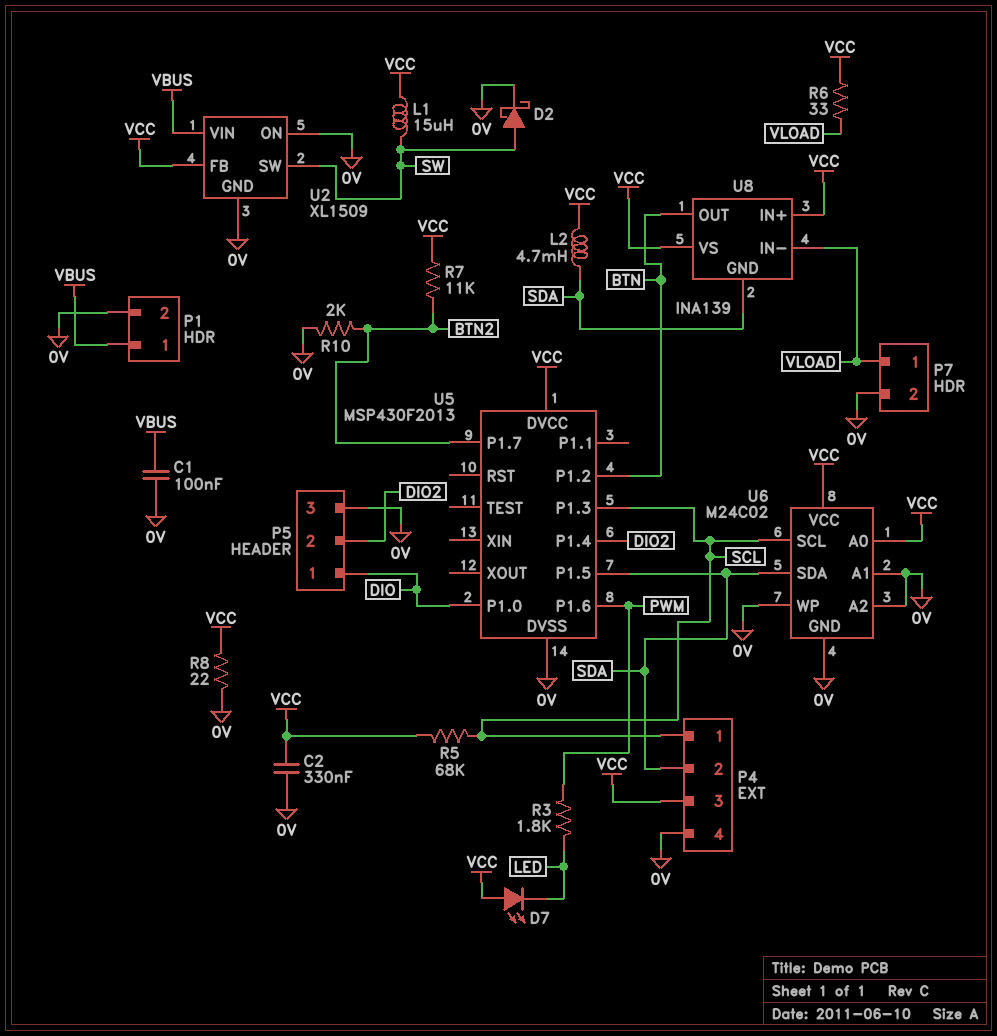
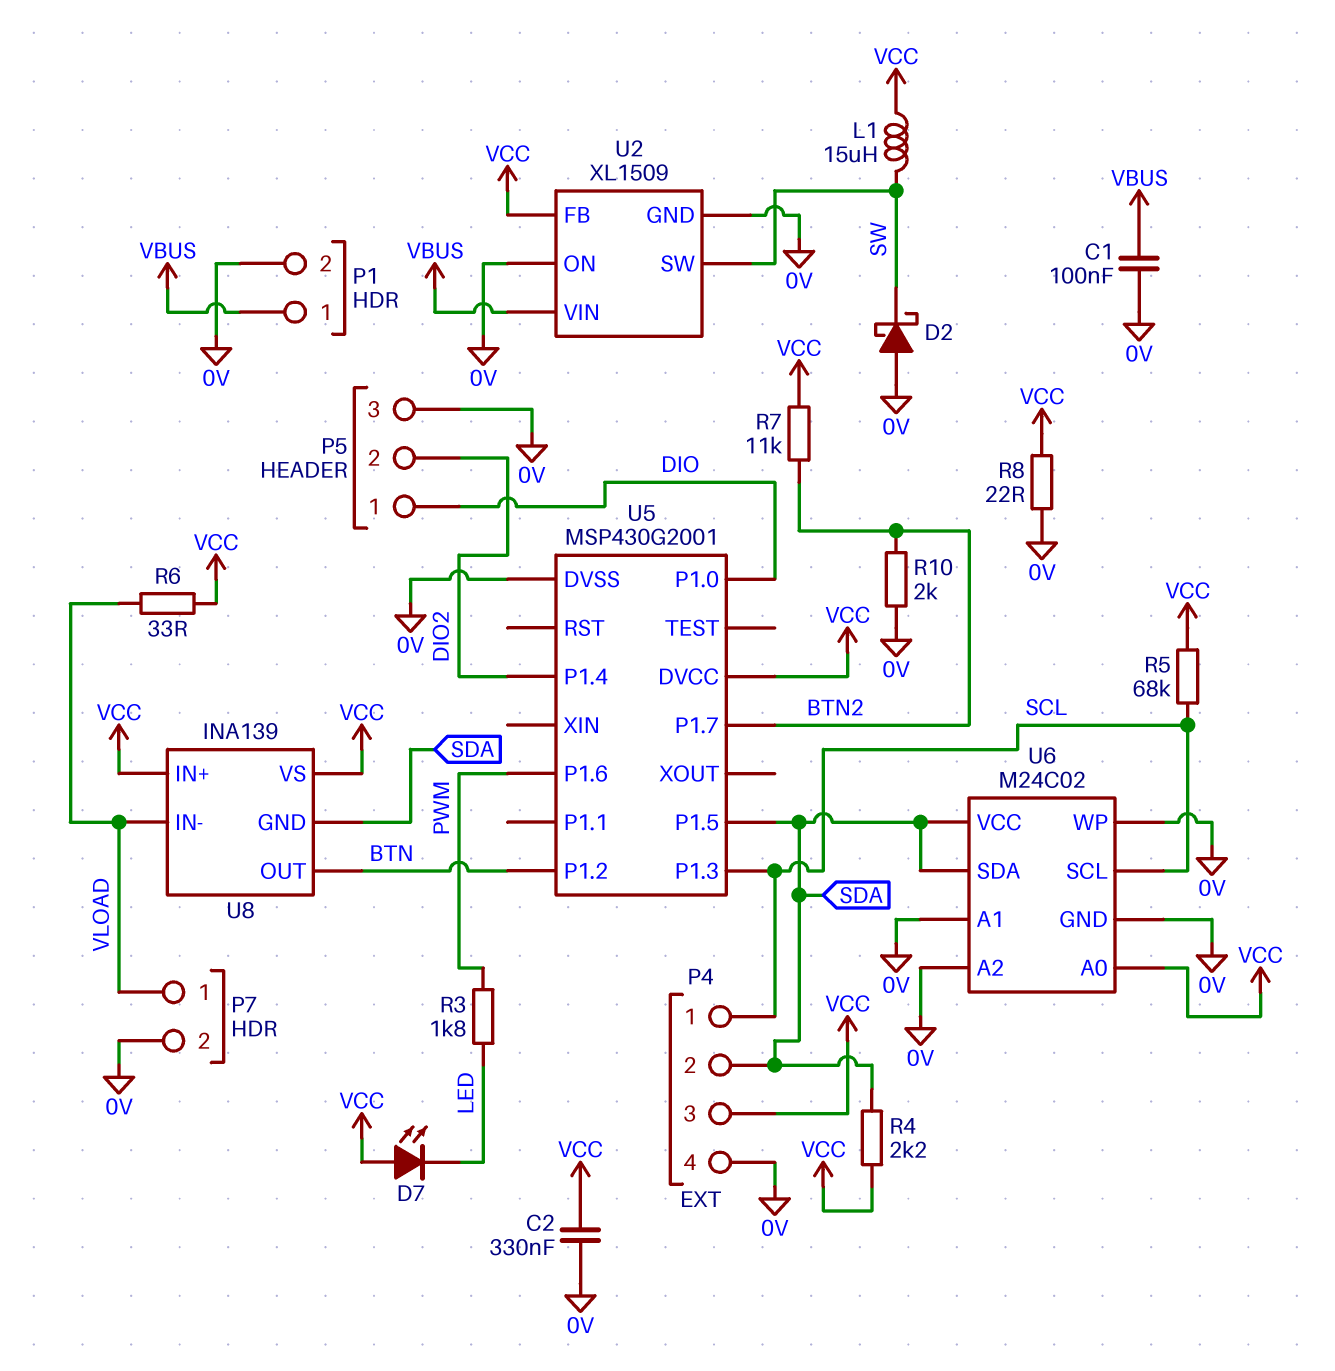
D2: schottky (A SW, K 0V) -> schottky (A 0V, K SW)
L2: 4.7mH (SDA, VCC) -> none
R4: none -> 2.2k (SDA, VCC)
U5: MSP430F2013 -> MSP430G2001
U6 pin VCC: VCC -> SDA

